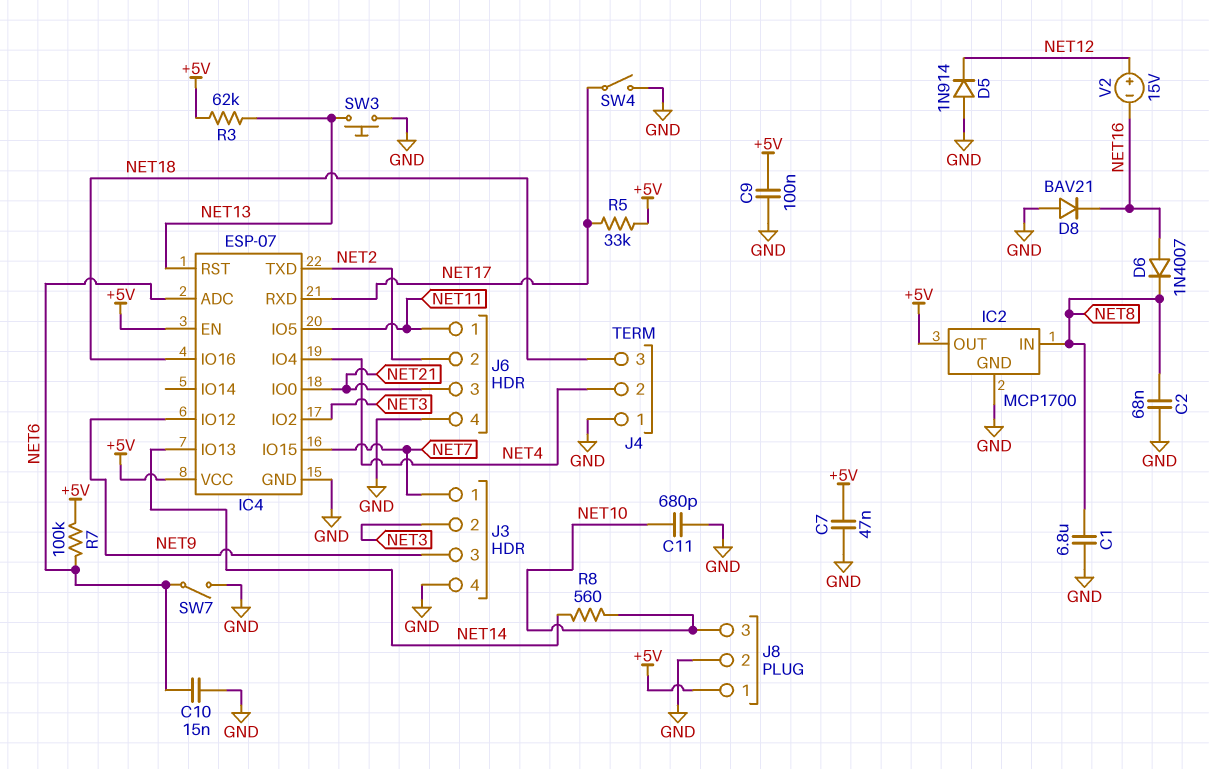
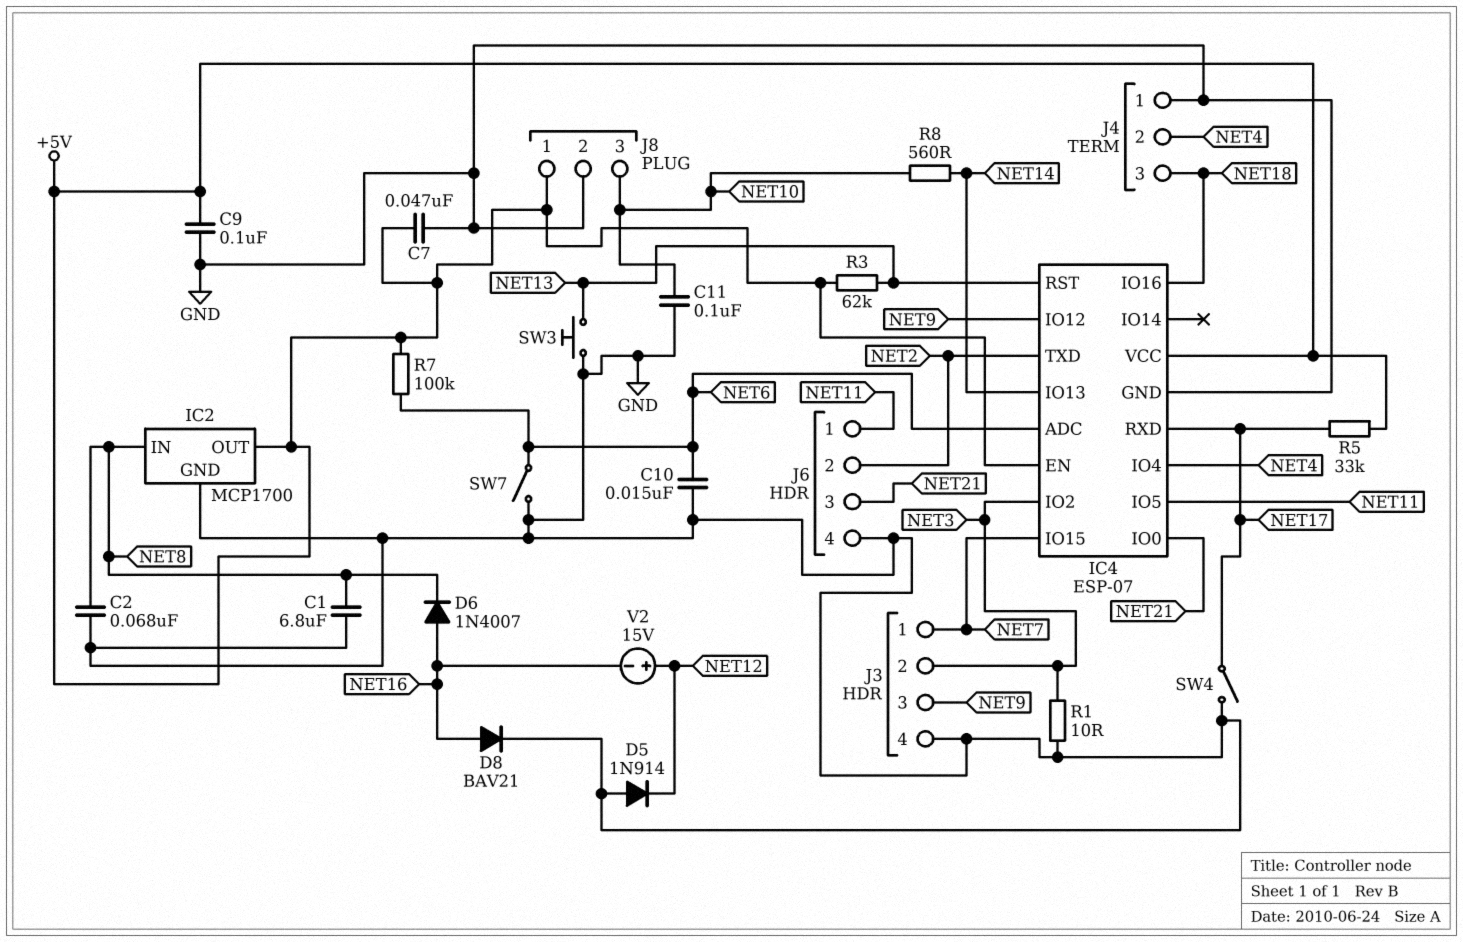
C11: 680pF (GND, NET10) -> 100nF (GND, NET10)
D8: diode BAV21 (A GND, K NET16) -> diode BAV21 (A NET16, K GND)
R1: none -> 10 (GND, NET3)

